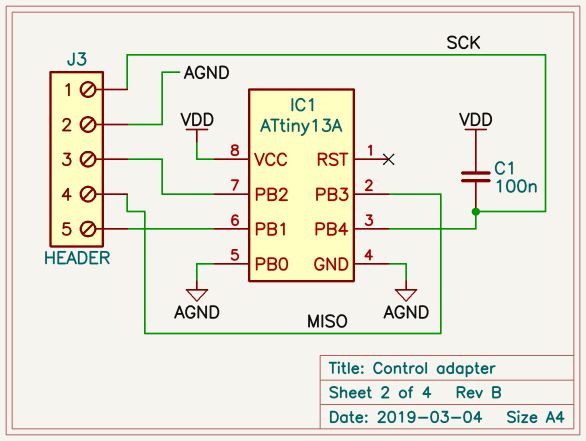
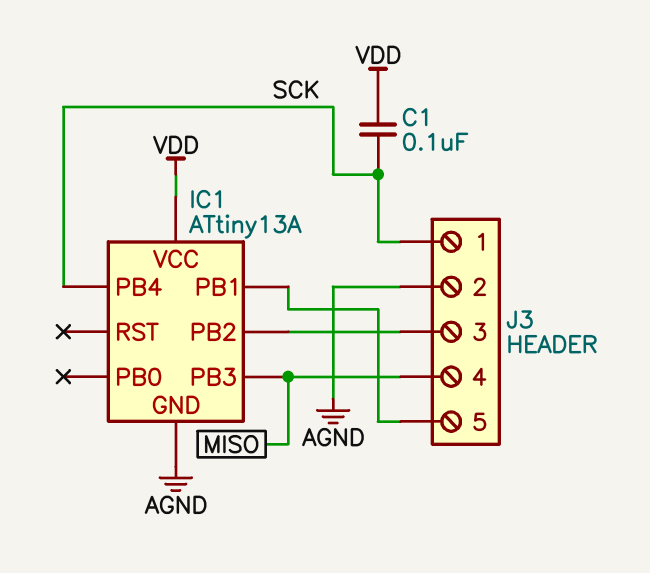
IC1 pin PB0: AGND -> none

